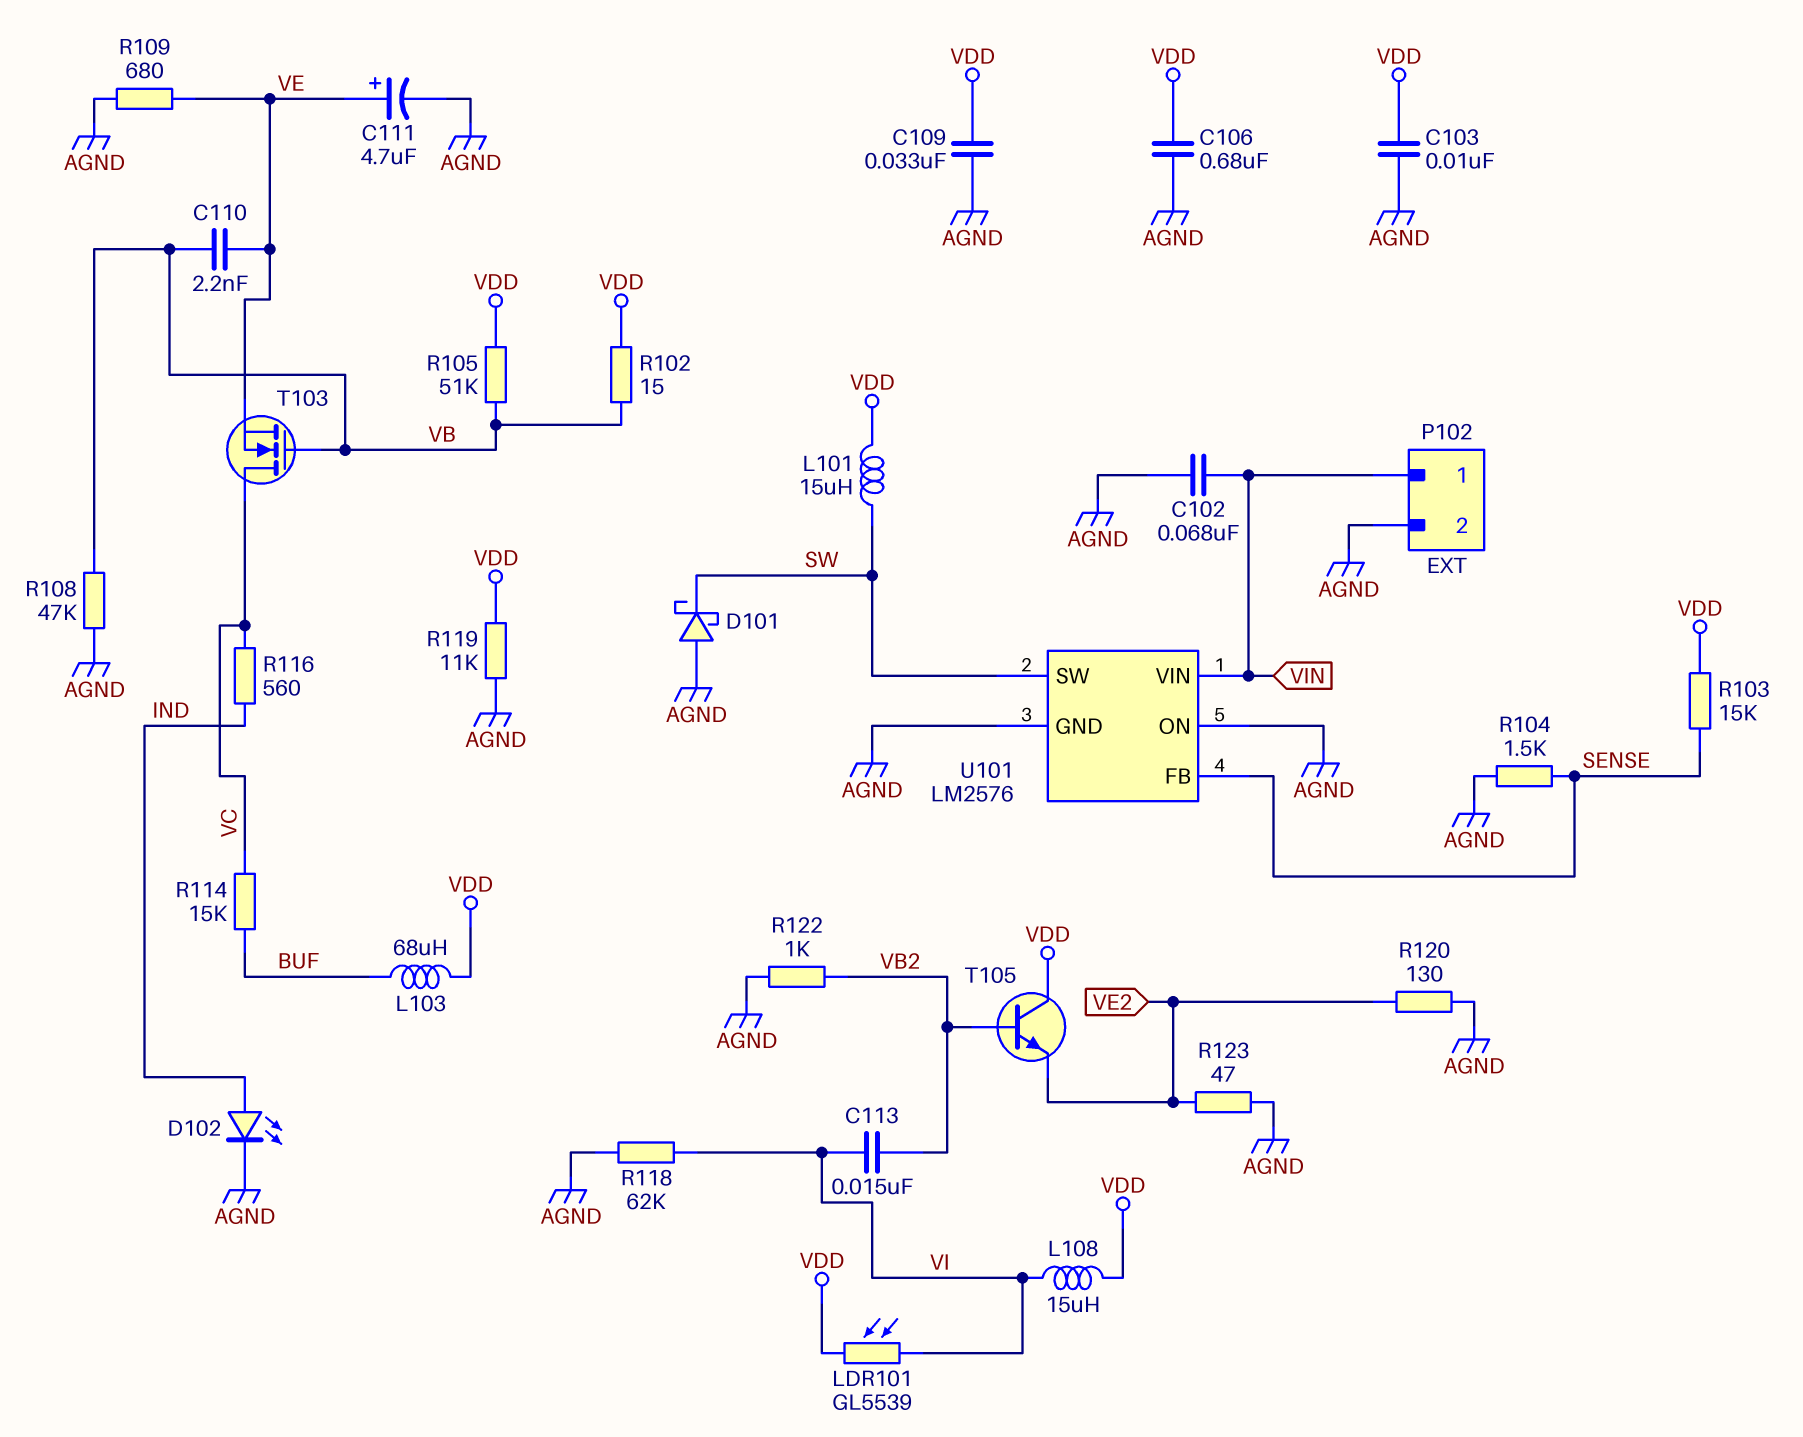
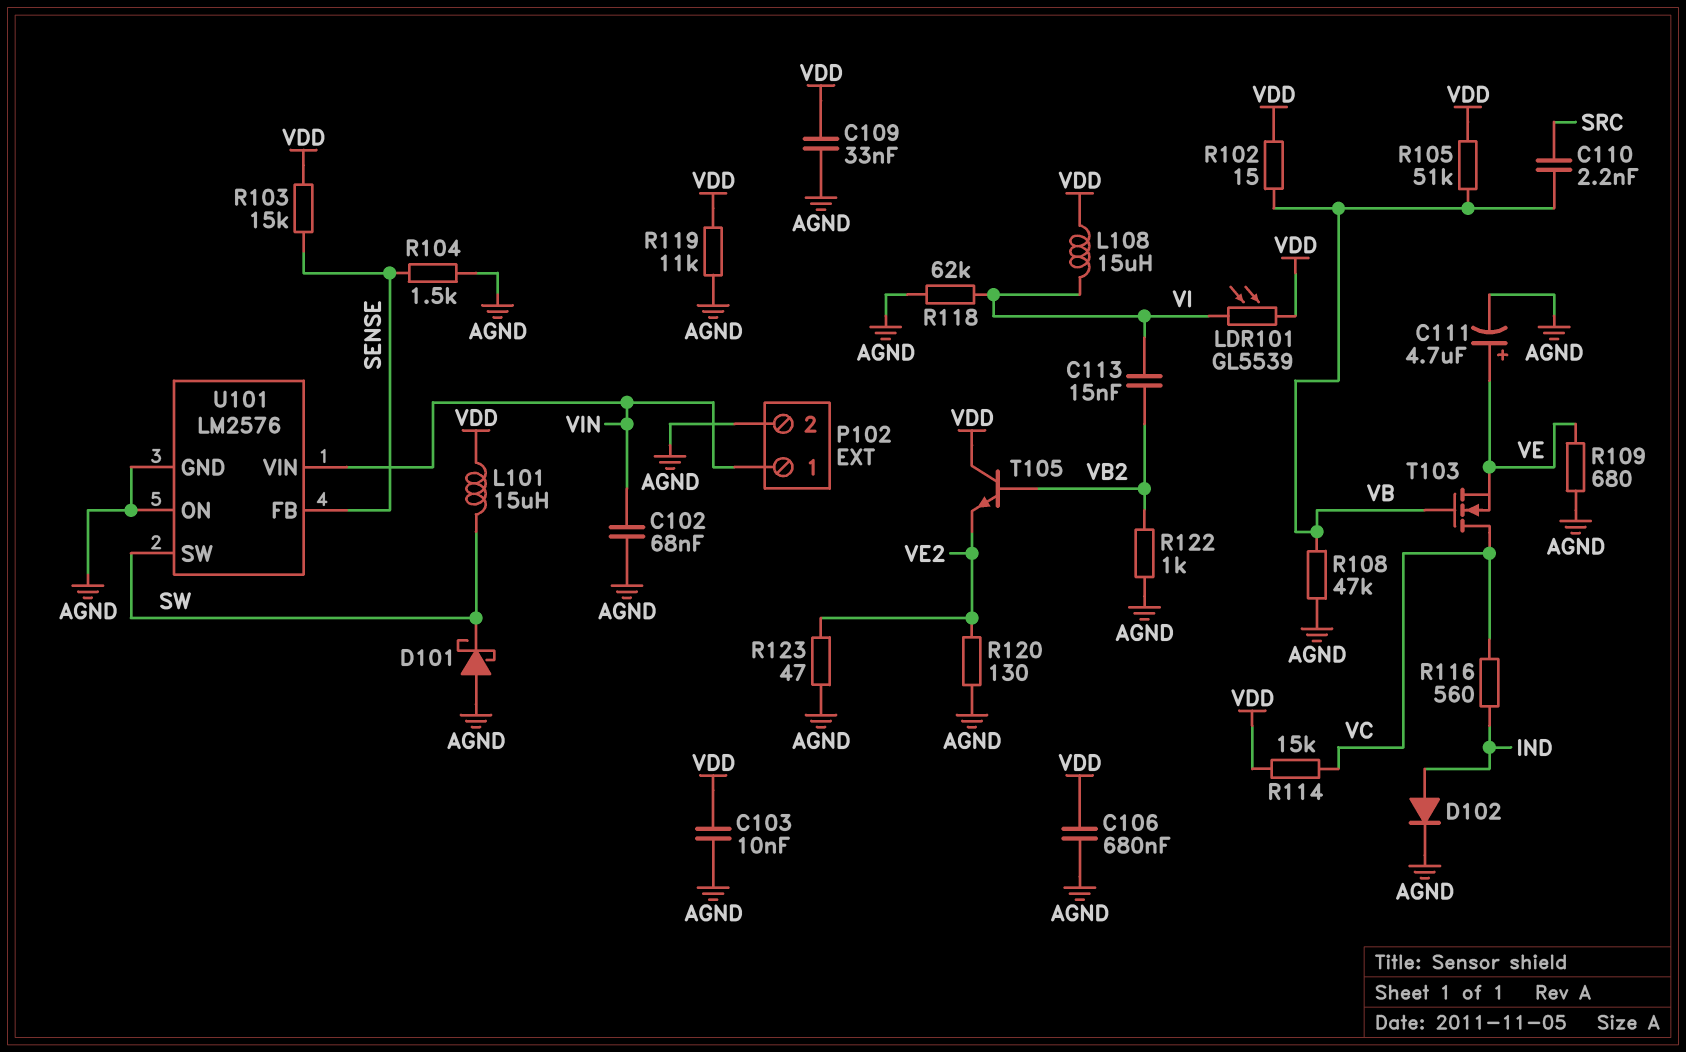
C110: 2.2nF (VB, VE) -> 2.2nF (SRC, VB)
D102: LED (A IND, K AGND) -> diode (A IND, K AGND)
L103: 68uH (BUF, VDD) -> none
R114: 15k (BUF, VC) -> 15k (VC, VDD)

